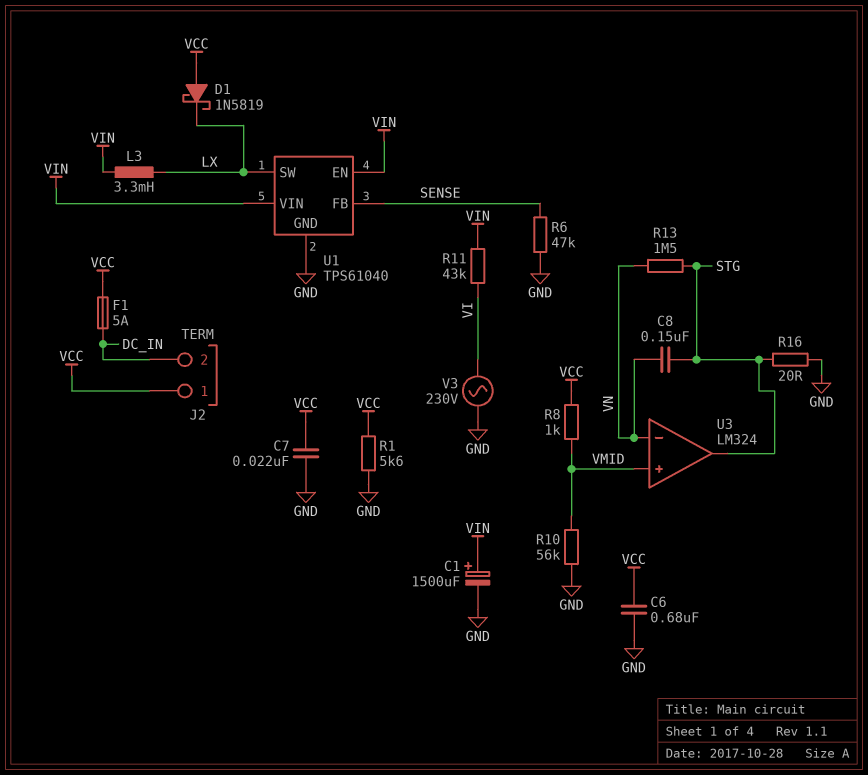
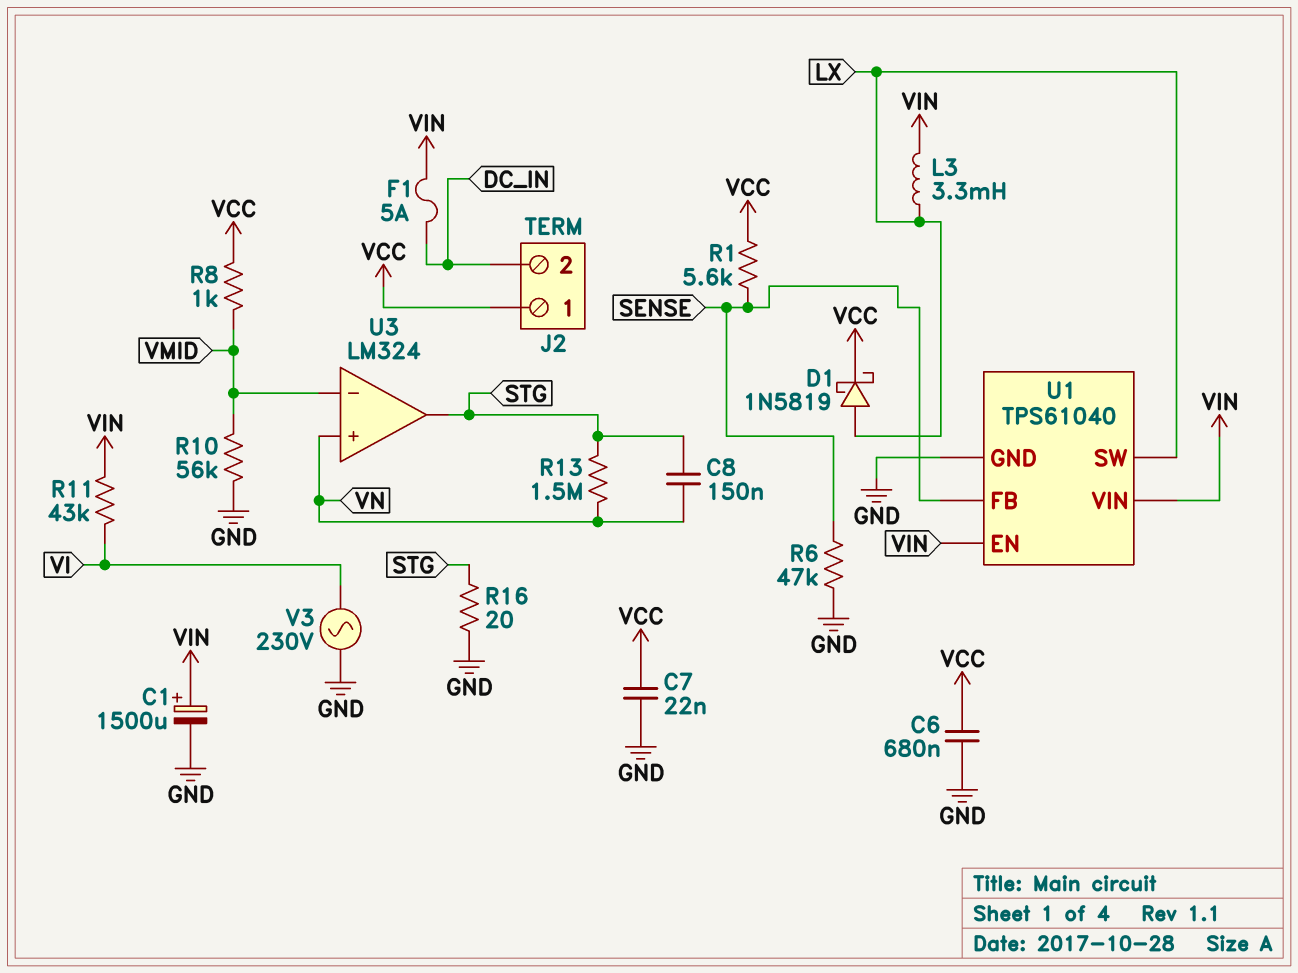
D1: schottky 1N5819 (A VCC, K LX) -> schottky 1N5819 (A LX, K VCC)
F1: 5A (DC_IN, VCC) -> 5A (DC_IN, VIN)
R1: 5.6k (GND, VCC) -> 5.6k (SENSE, VCC)
U3 pin in+: VMID -> VN
U3 pin in-: VN -> VMID

